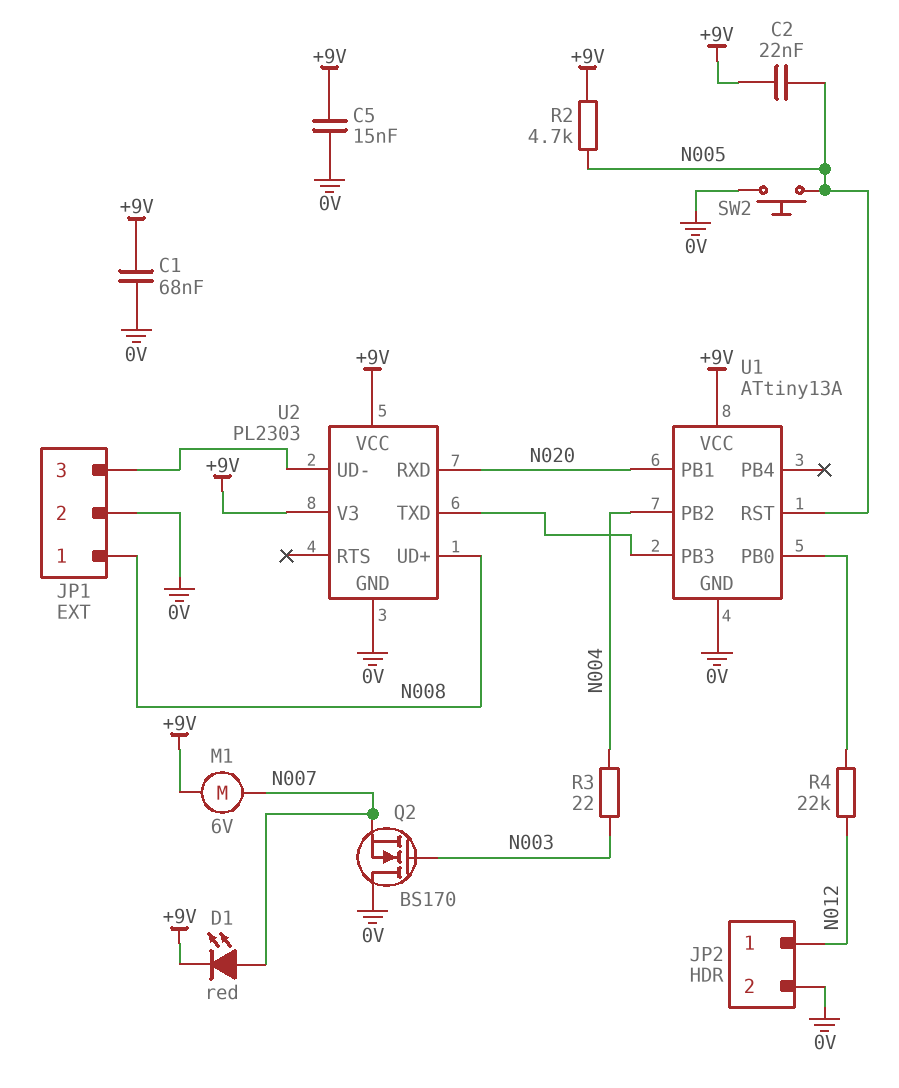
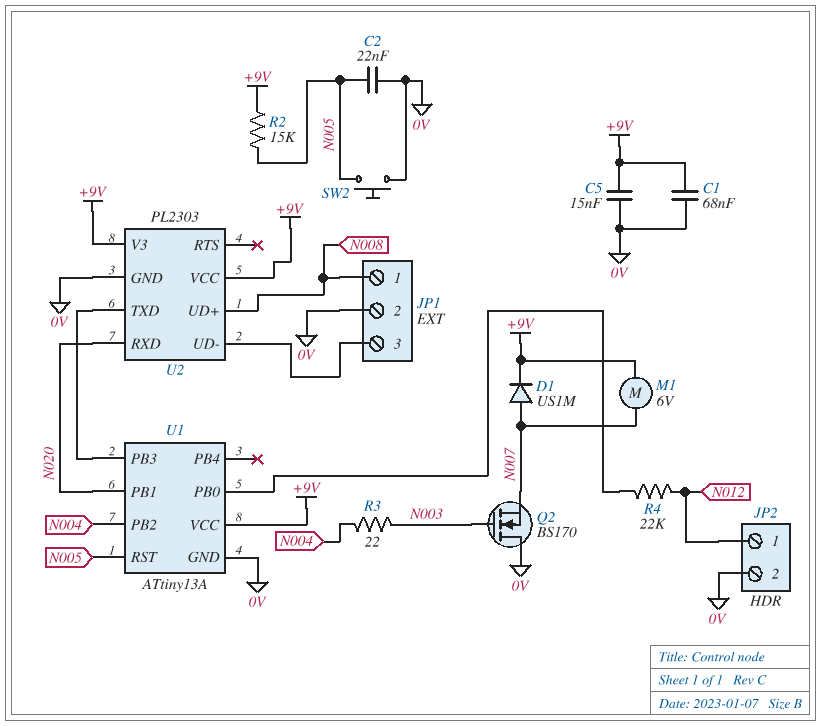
C2: 22nF (+9V, N005) -> 22nF (0V, N005)
D1: LED red (A N007, K +9V) -> diode US1M (A N007, K +9V)
R2: 4.7k (+9V, N005) -> 15k (+9V, N005)

